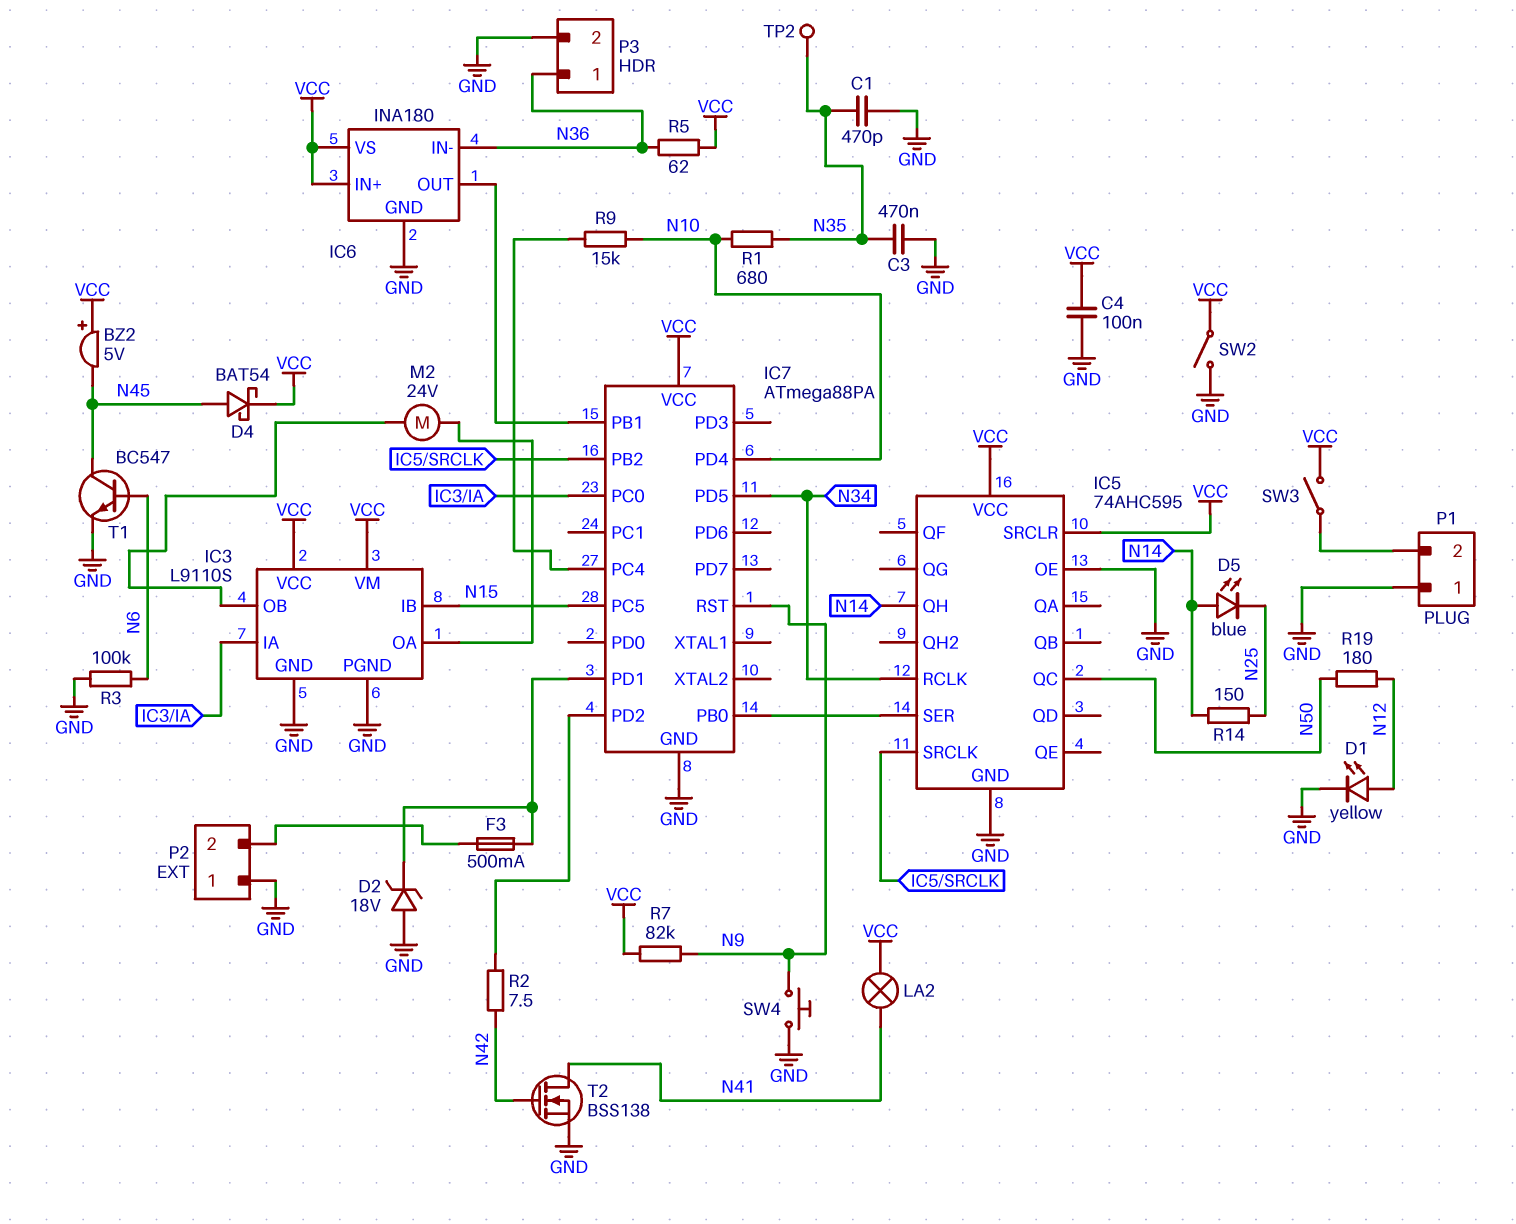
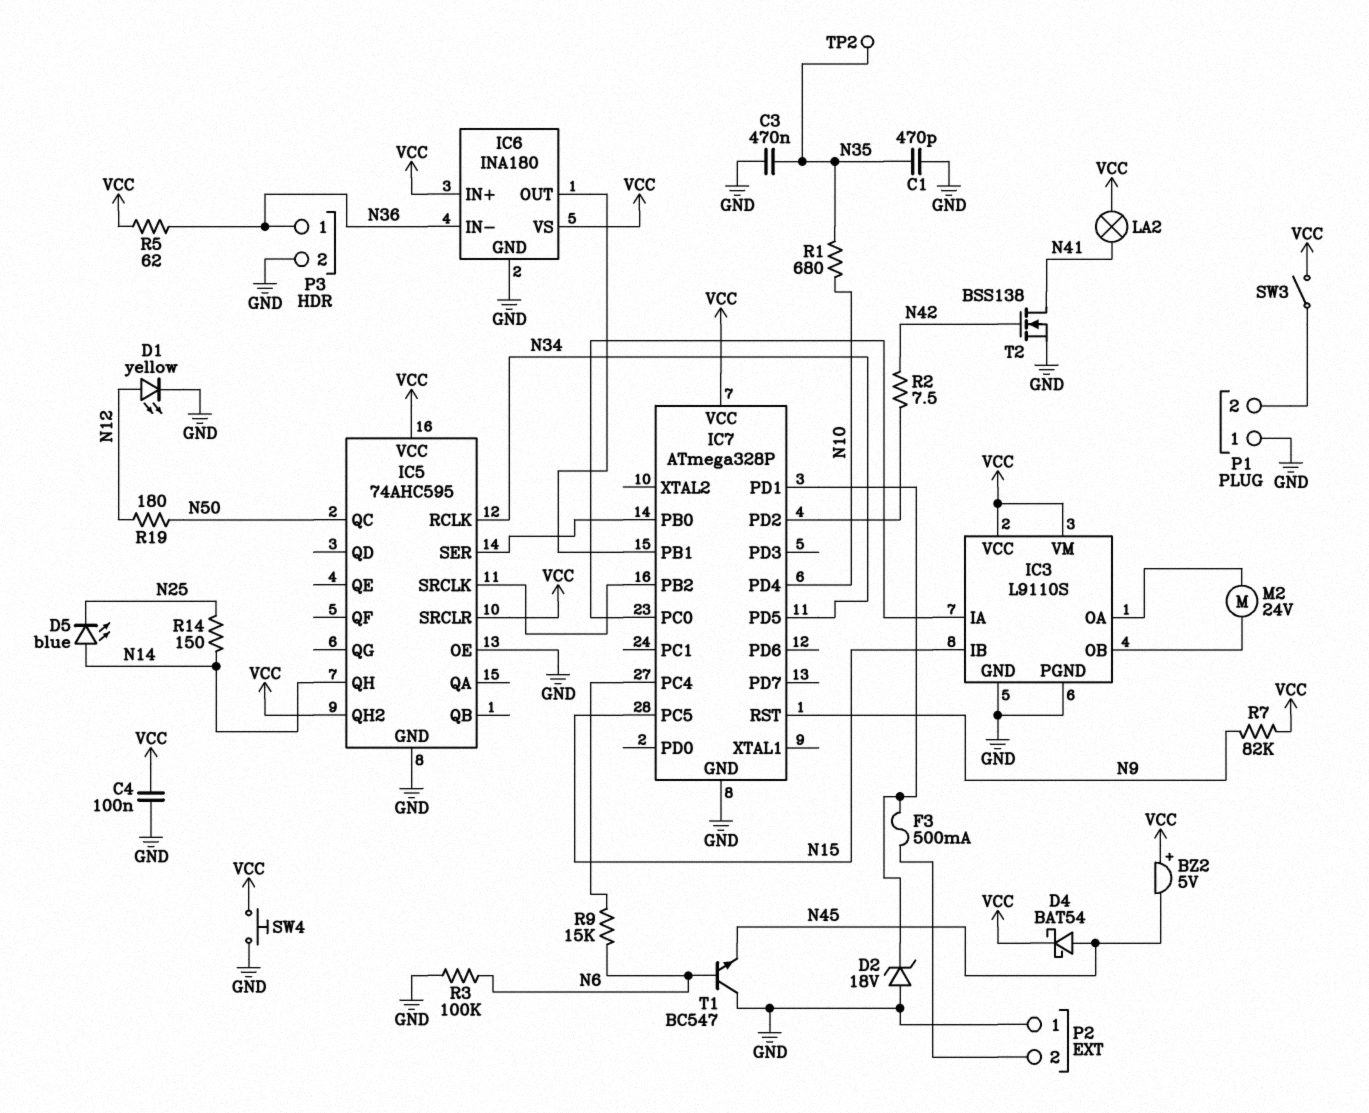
IC5 pin QH2: none -> VCC
IC7: ATmega88PA -> ATmega328P
R9: 15k (IC7/PC4, N10) -> 15k (IC7/PC4, N6)
SW2: switch (GND, VCC) -> none
SW4: button (GND, N9) -> button (GND, VCC)
T1: NPN BC547 (B N6, C N45, E GND) -> NPN BC547 (B N6, C GND, E N45)

